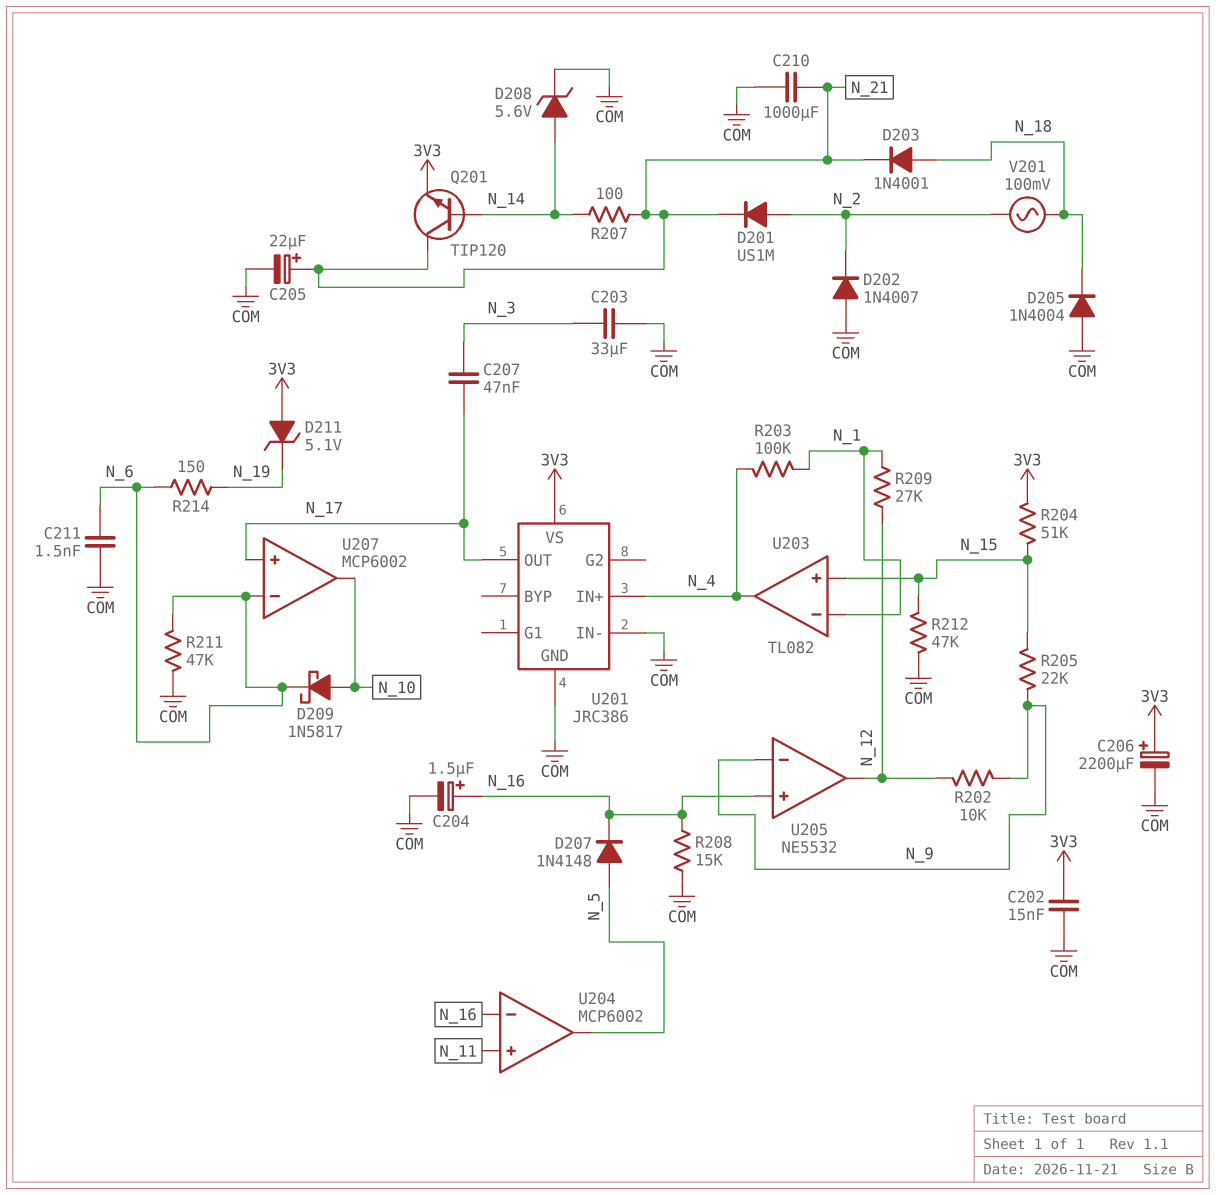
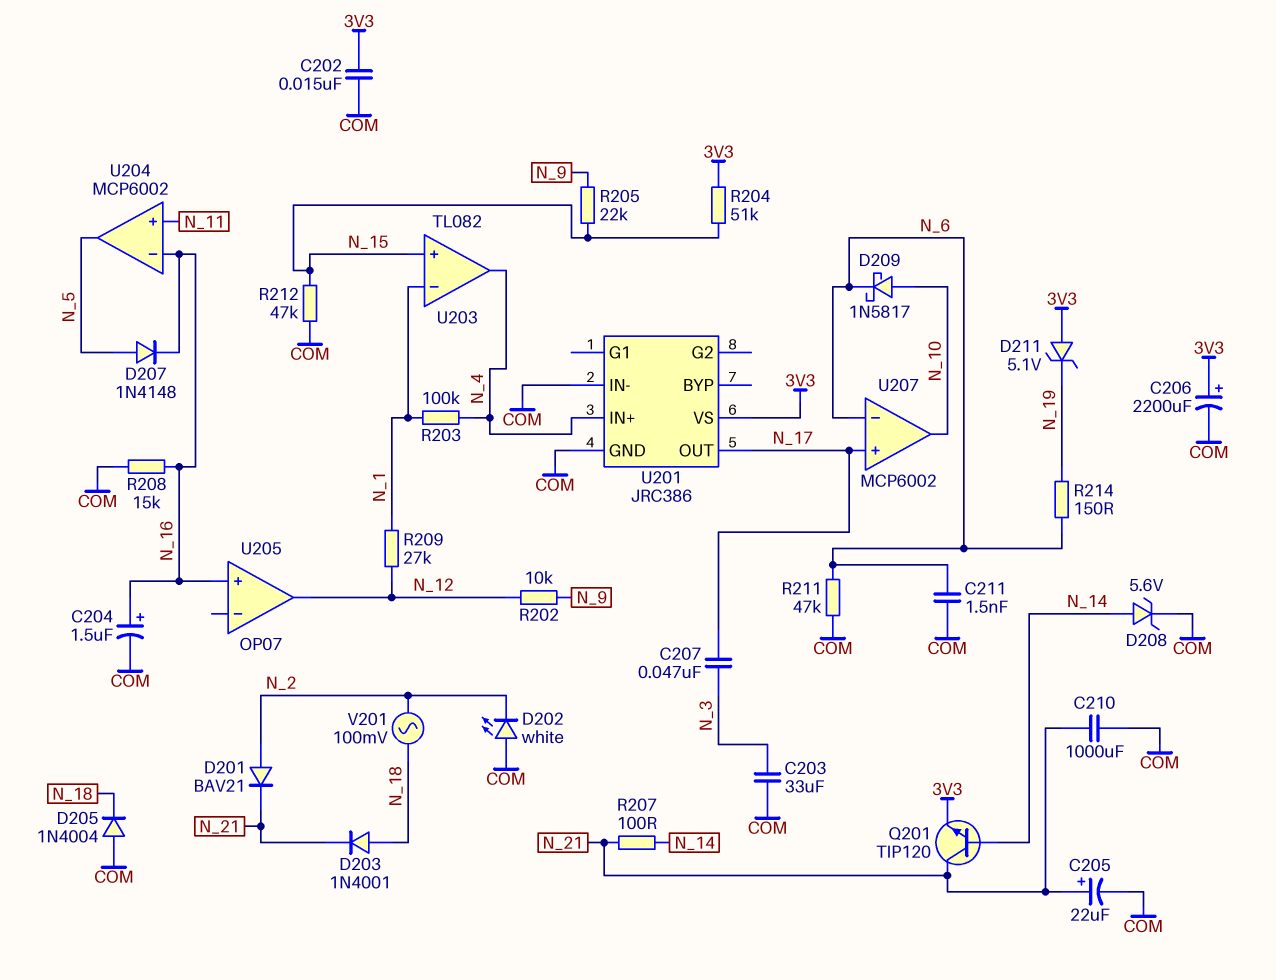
D201: diode US1M (A N_2, K N_21) -> diode BAV21 (A N_2, K N_21)
D202: diode 1N4007 (A COM, K N_2) -> LED white (A COM, K N_2)
U205: NE5532 -> OP07
U205 pin in-: N_9 -> none

